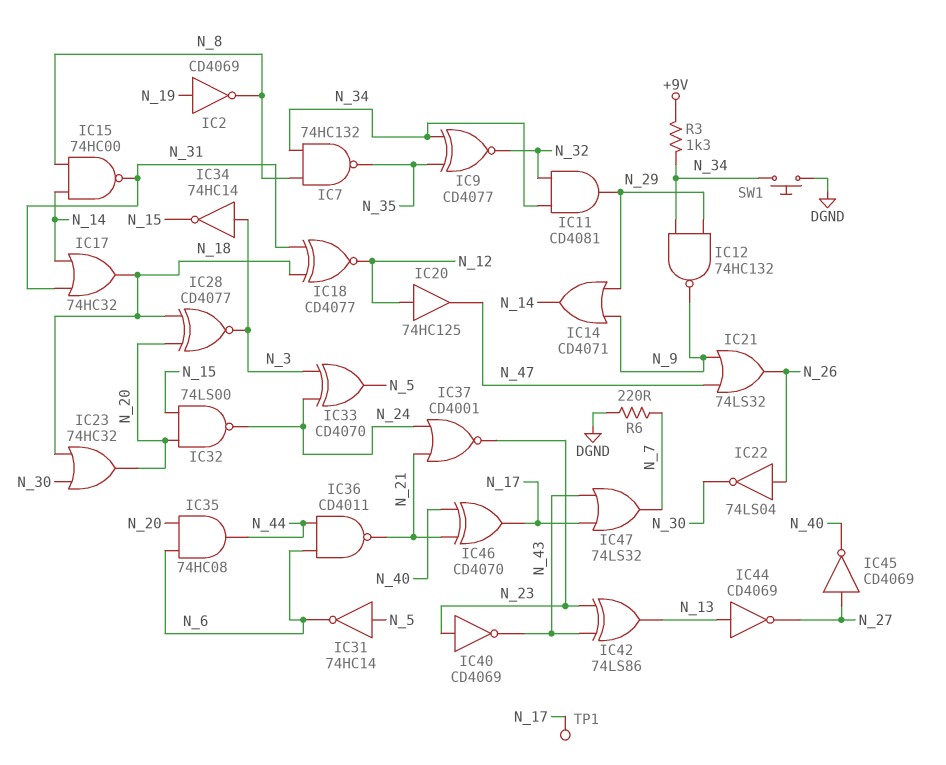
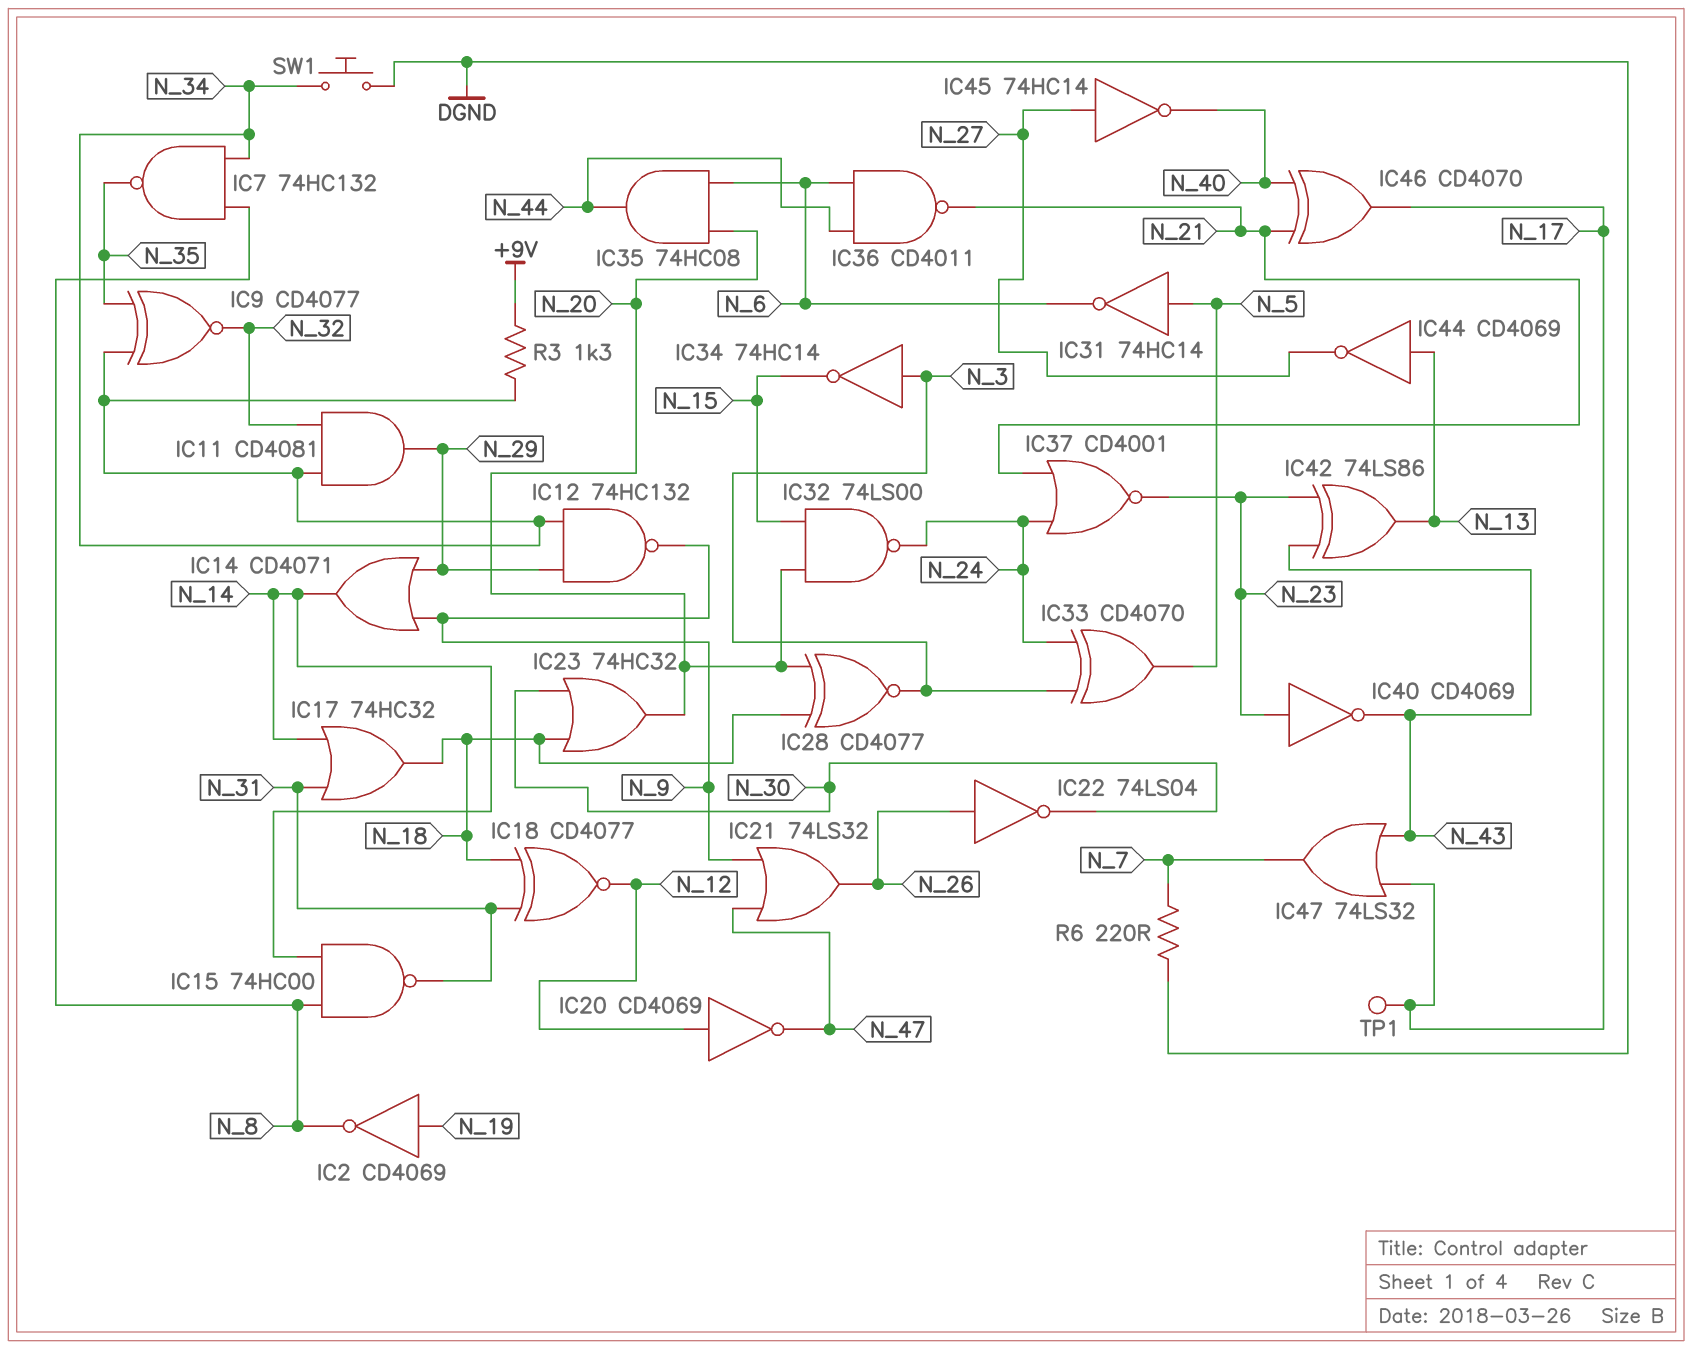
IC20: buffer 74HC125 (in N_12, out N_47) -> NOT CD4069 (in N_12, out N_47)
IC45: NOT CD4069 (in N_27, out N_40) -> NOT 74HC14 (in N_27, out N_40)

